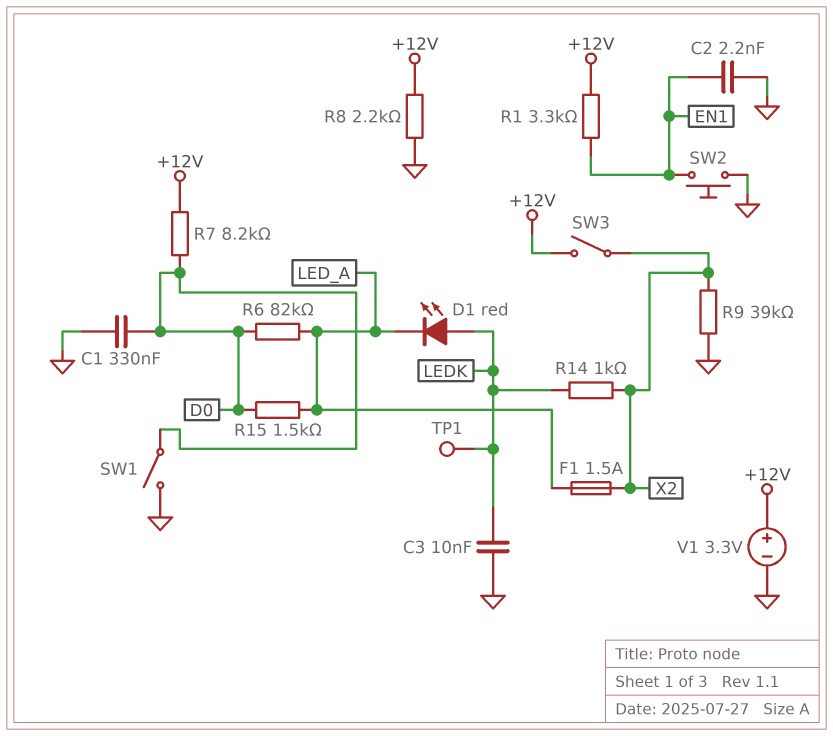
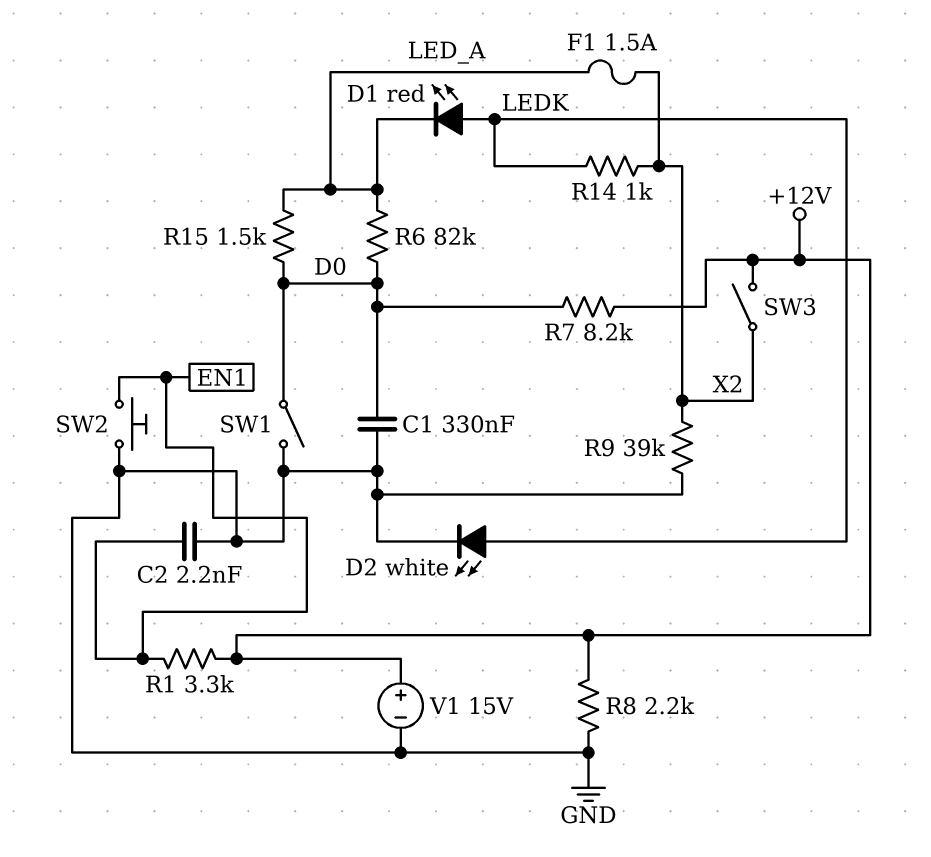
C3: 10nF (GND, LEDK) -> none
D2: none -> LED white (A LEDK, K GND)
TP1: test point (LEDK) -> none
V1: 3.3V (plus +12V, minus GND) -> 15V (plus +12V, minus GND)

